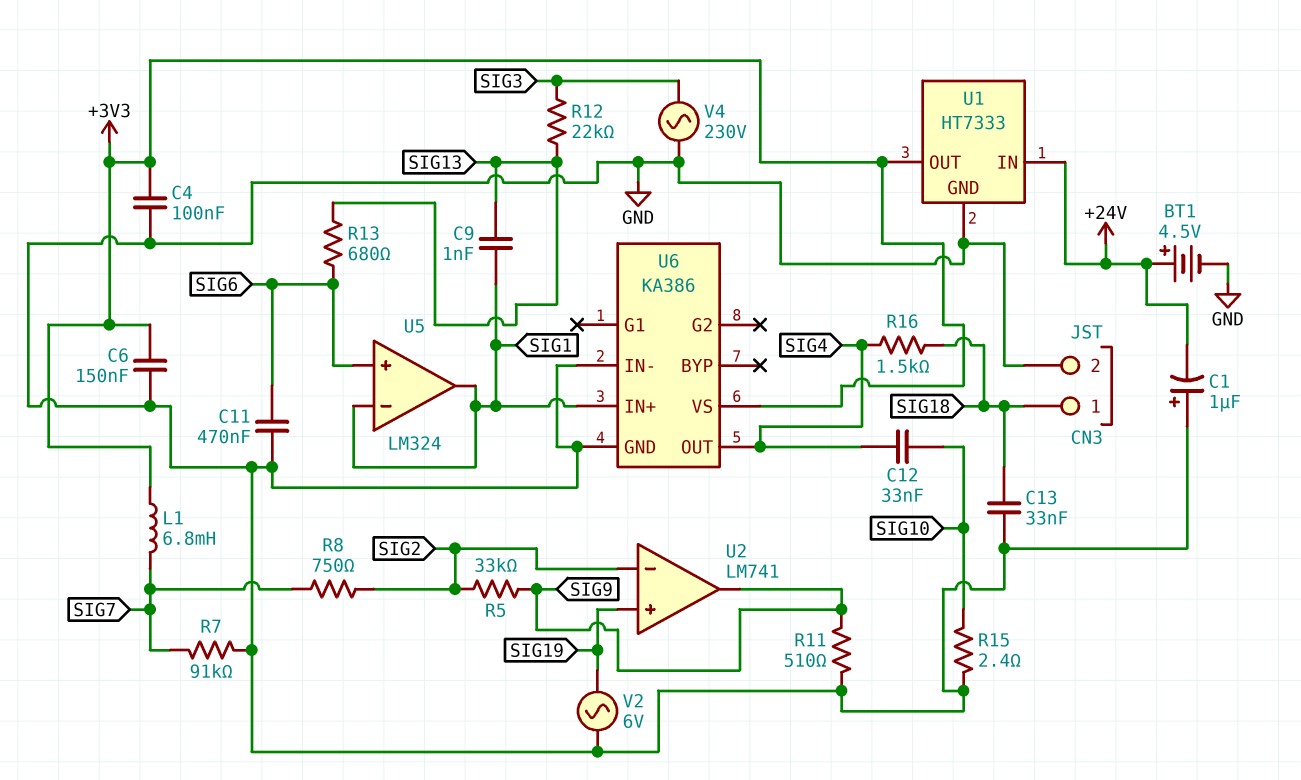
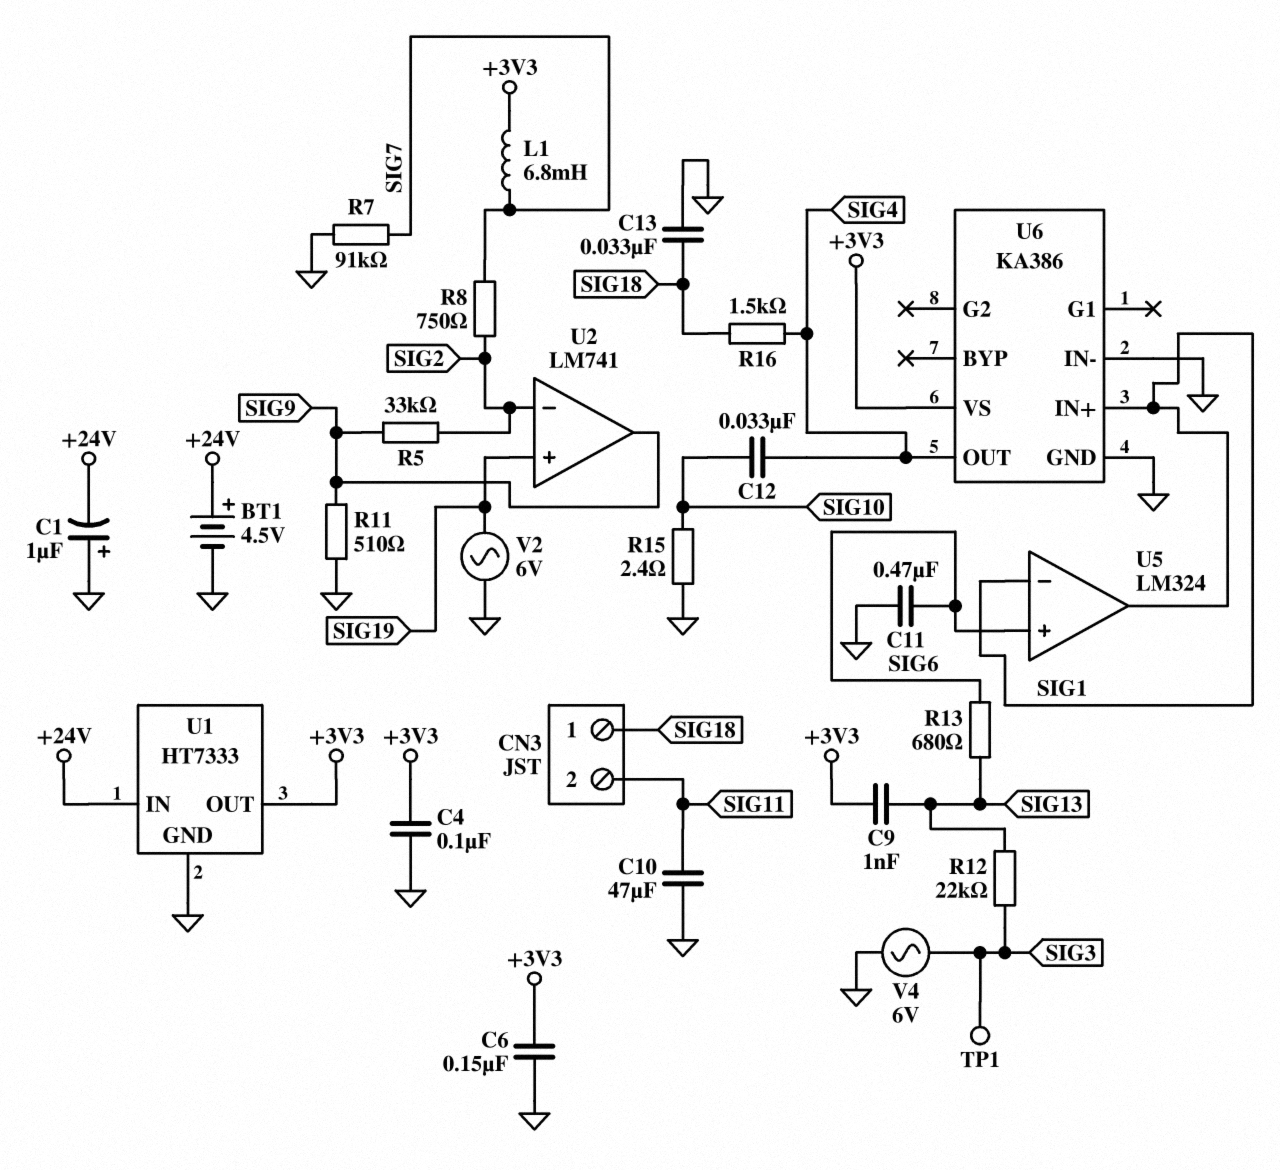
C9: 1nF (SIG1, SIG13) -> 1nF (+3V3, SIG13)
C10: none -> 47uF (GND, SIG11)
CN3 pin 2: GND -> SIG11
TP1: none -> test point (SIG3)
V4: AC 230V (GND, SIG3) -> AC 6V (GND, SIG3)

